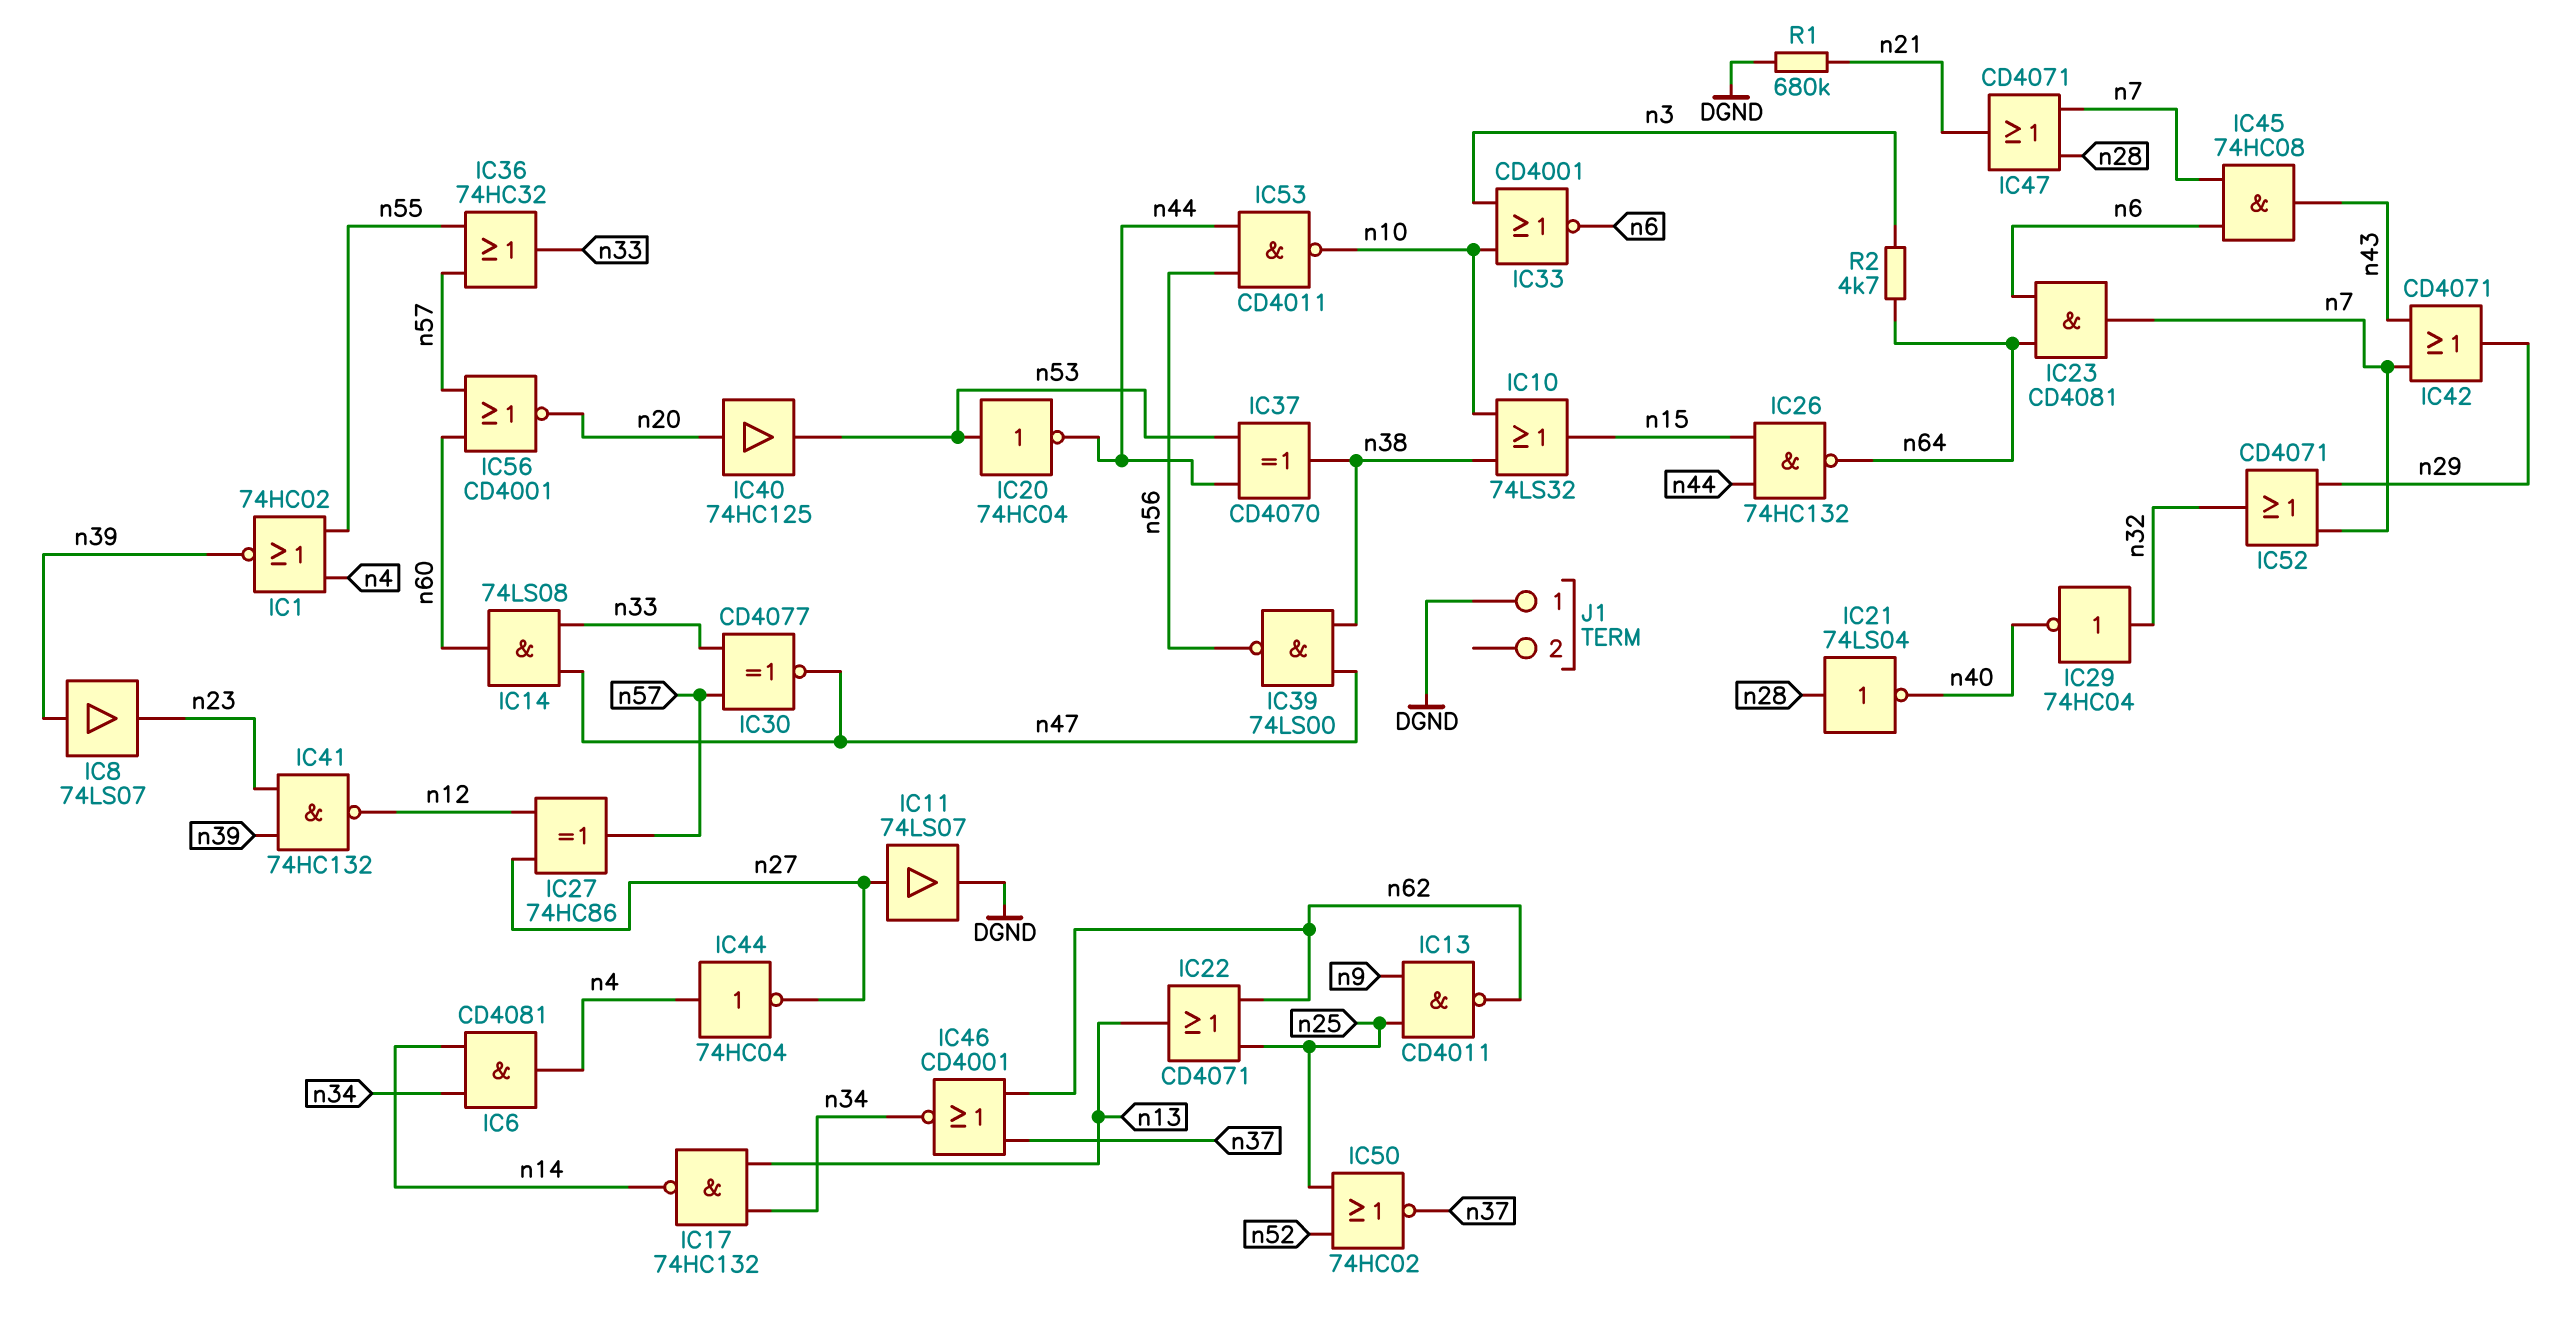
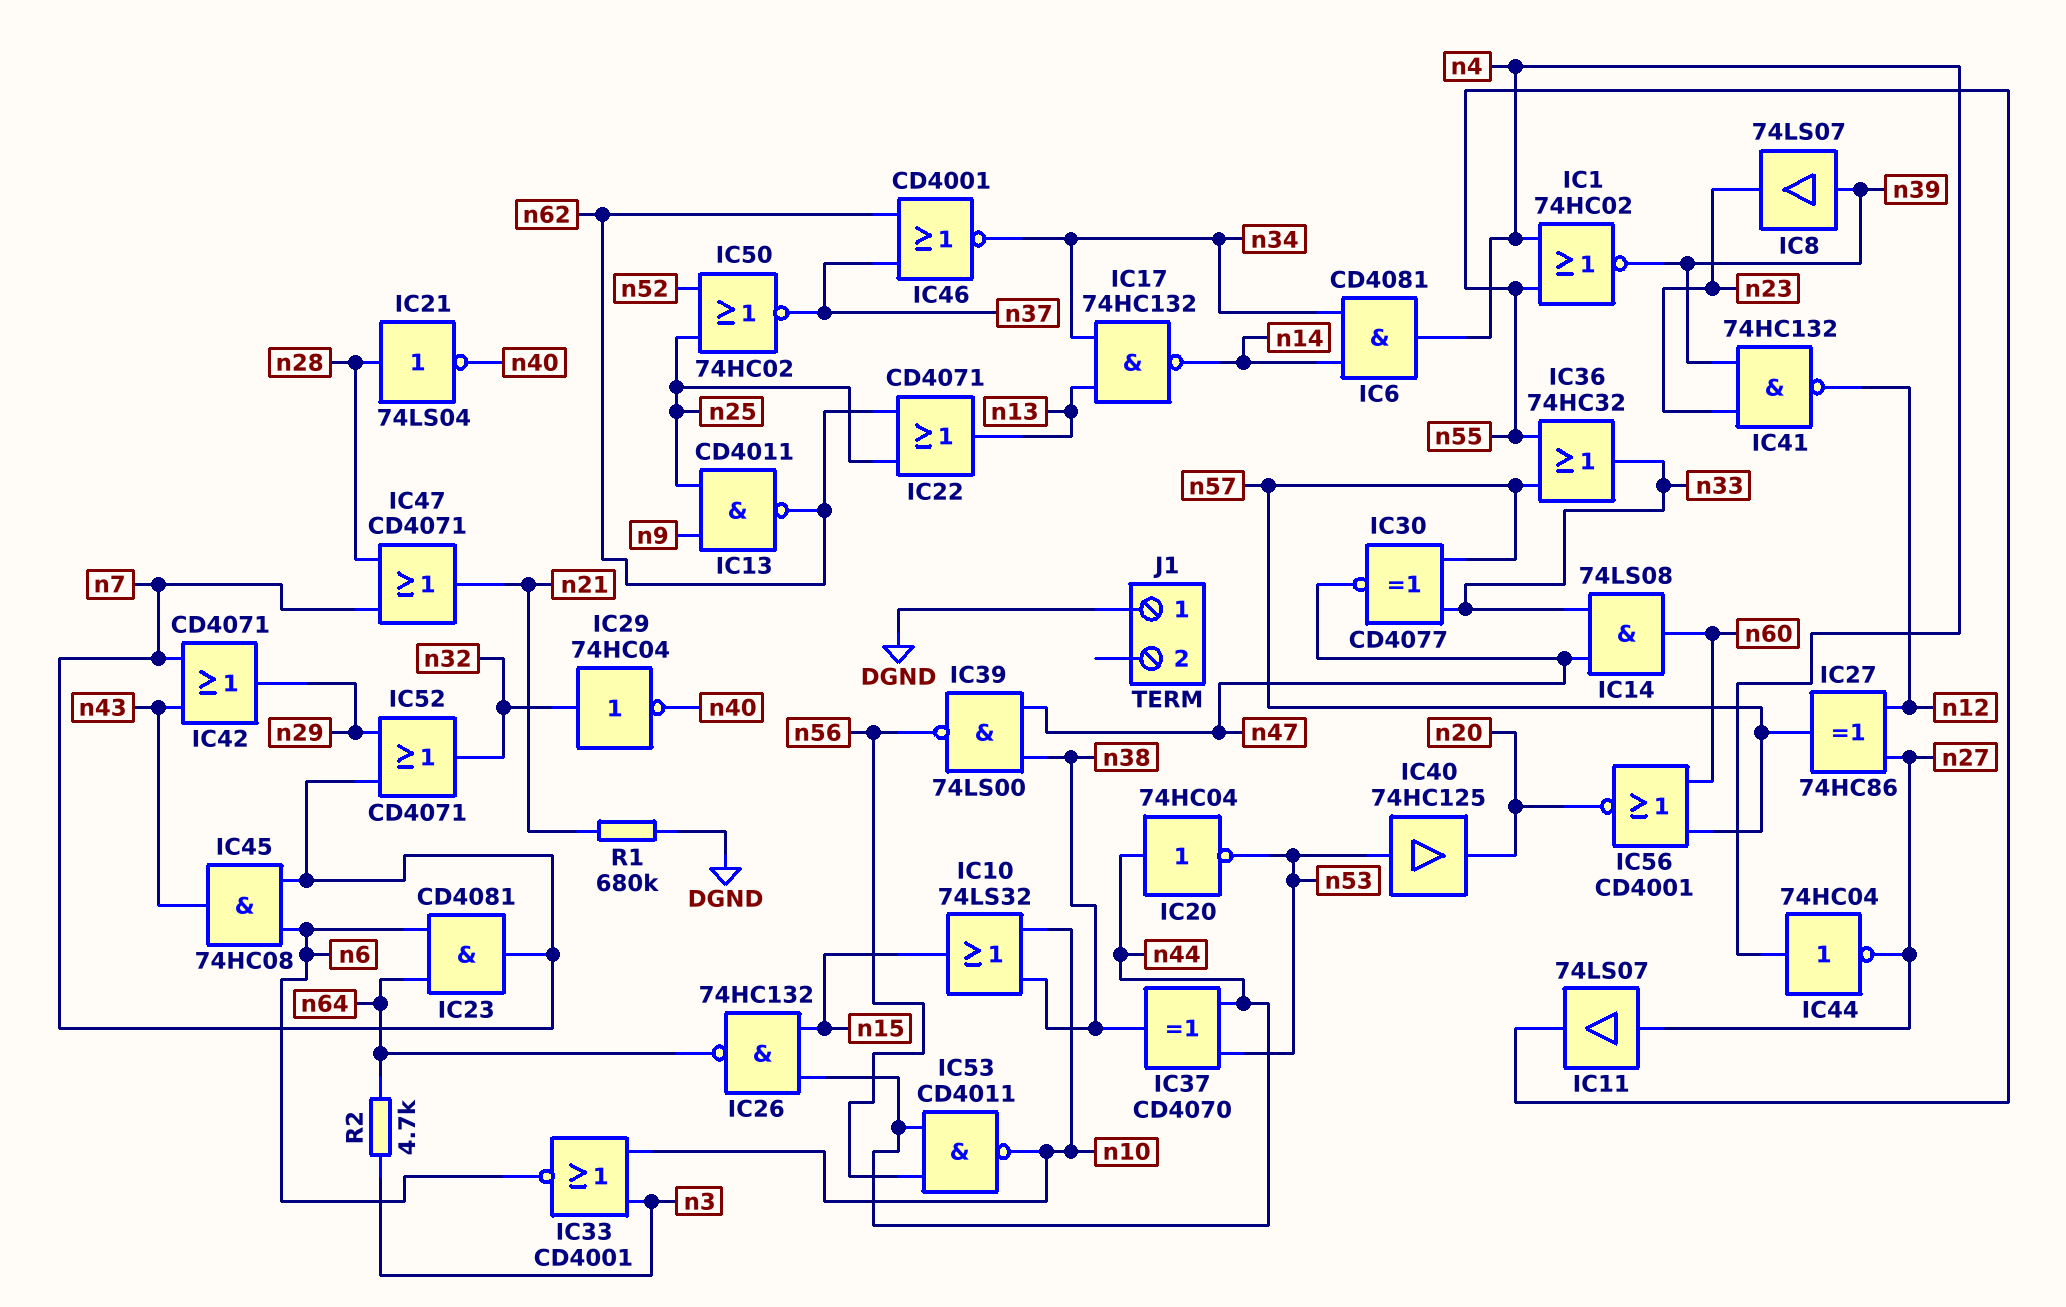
IC11: buffer 74LS07 (in n27, out DGND) -> buffer 74LS07 (in n27, out n55)
IC20: NOT 74HC04 (in n53, out n44) -> NOT 74HC04 (in n44, out n53)
IC40: buffer 74HC125 (in n20, out n53) -> buffer 74HC125 (in n53, out n20)

